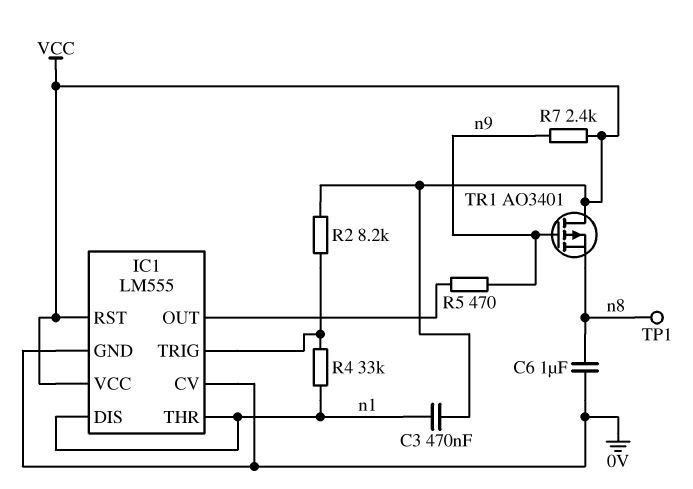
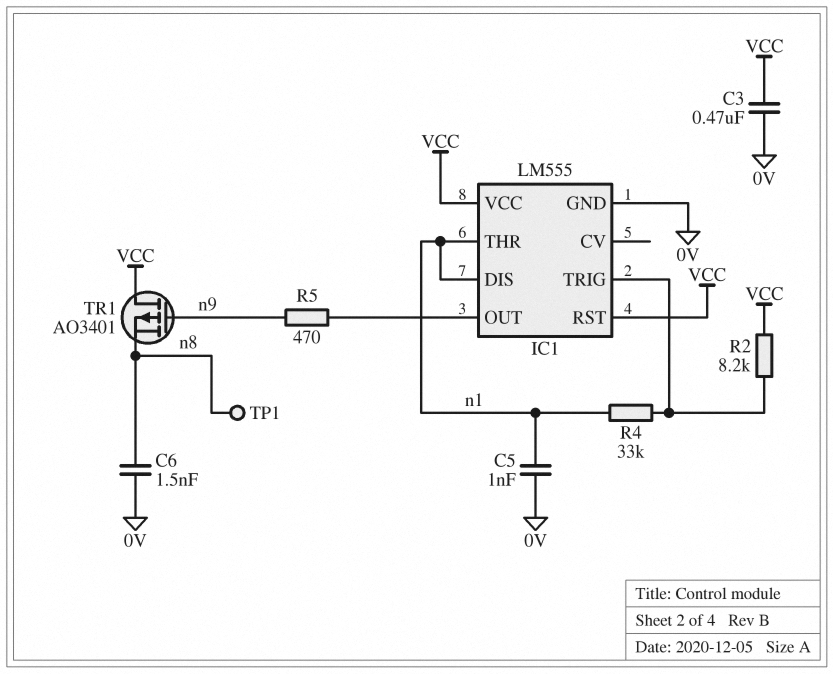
C3: 470nF (VCC, n1) -> 470nF (0V, VCC)
C5: none -> 1nF (0V, n1)
C6: 1uF (0V, n8) -> 1.5nF (0V, n8)
IC1 pin CV: 0V -> none
R7: 2.4k (VCC, n9) -> none

